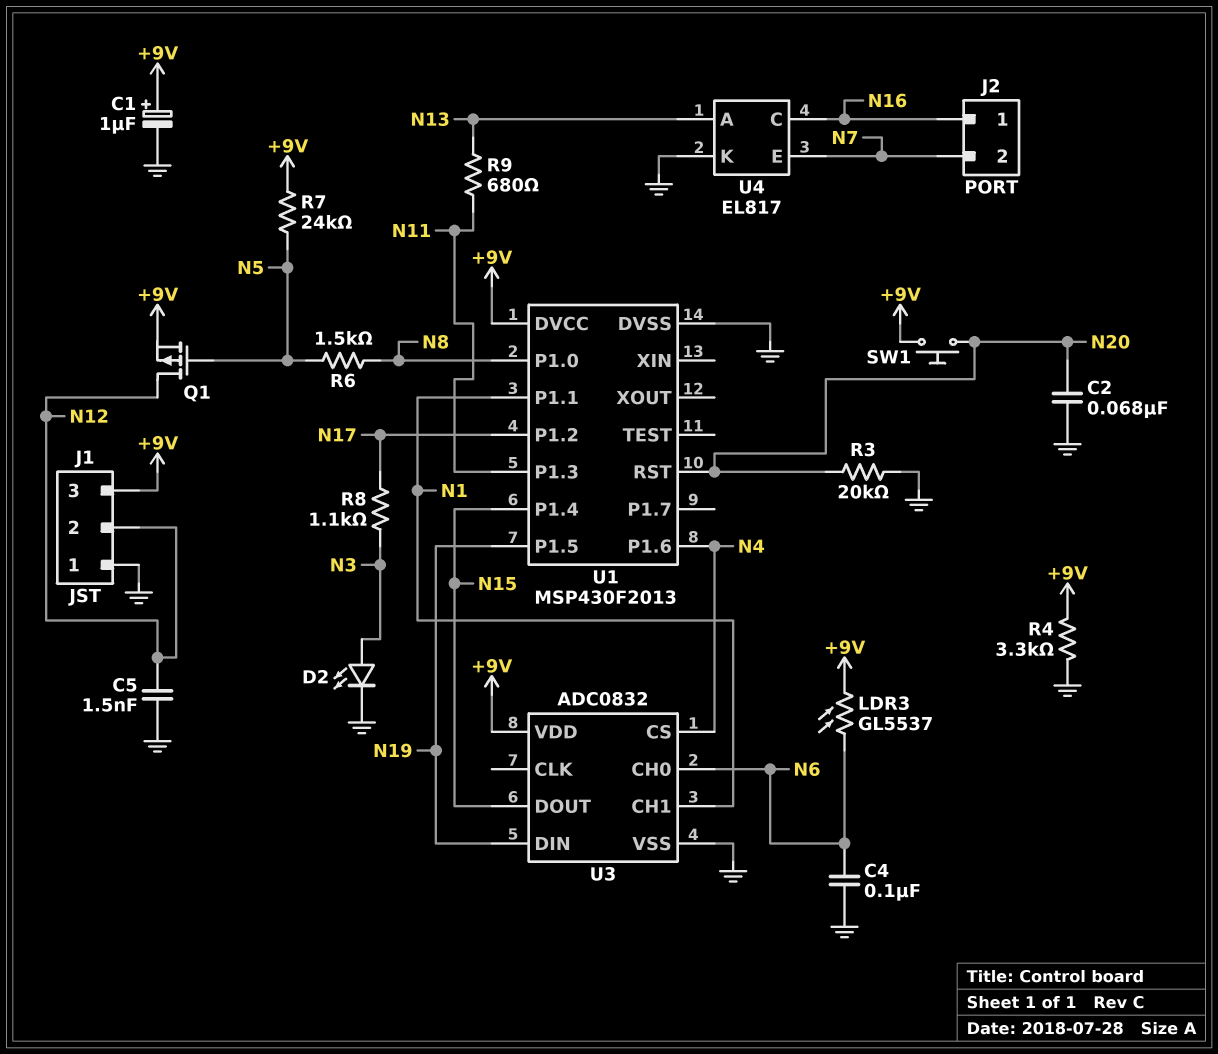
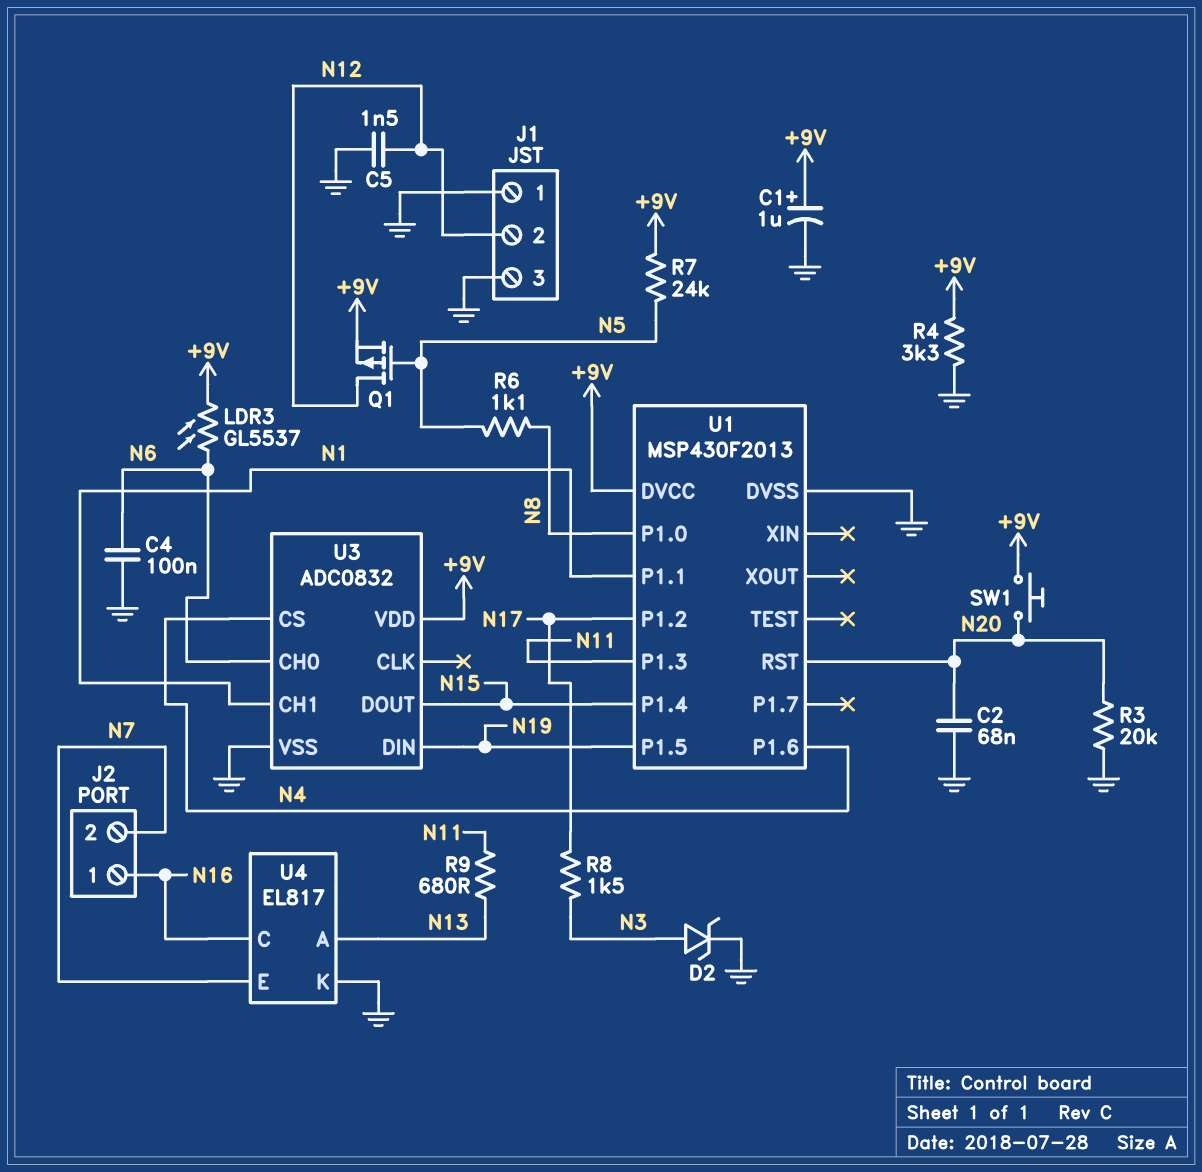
D2: LED (A N3, K GND) -> zener (A N3, K GND)
J1 pin 3: +9V -> GND
R6: 1.5k (N5, N8) -> 1.1k (N5, N8)
R8: 1.1k (N3, N17) -> 1.5k (N3, N17)

